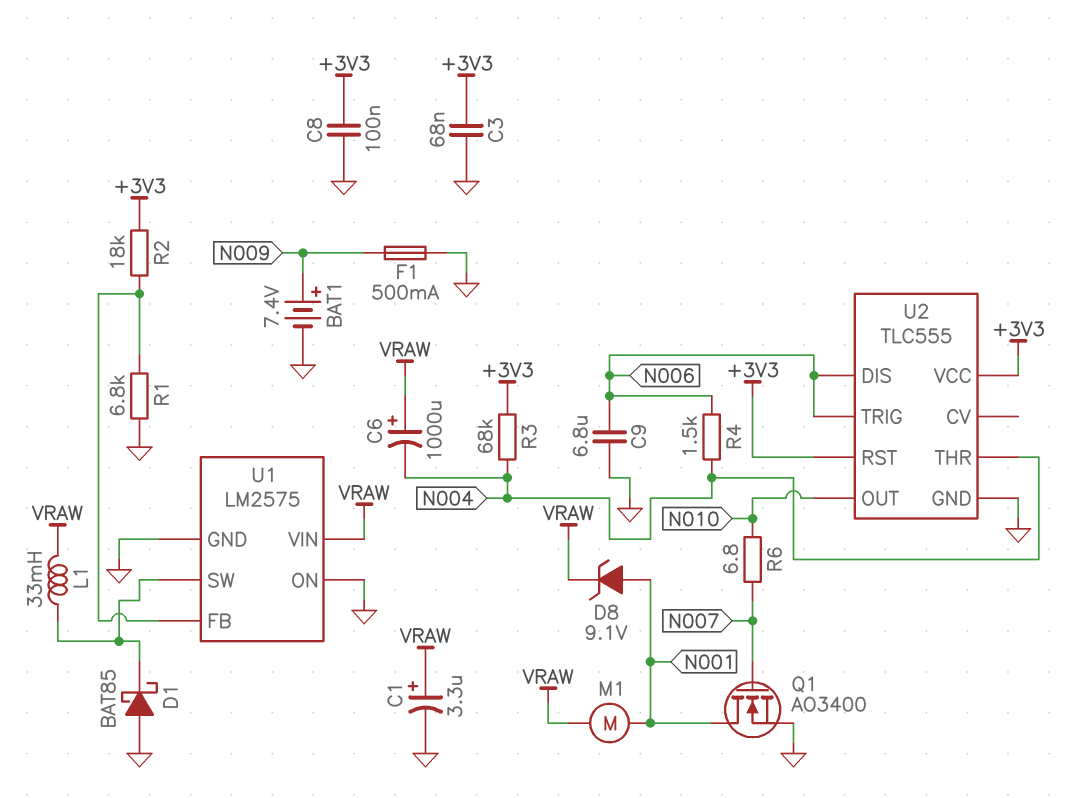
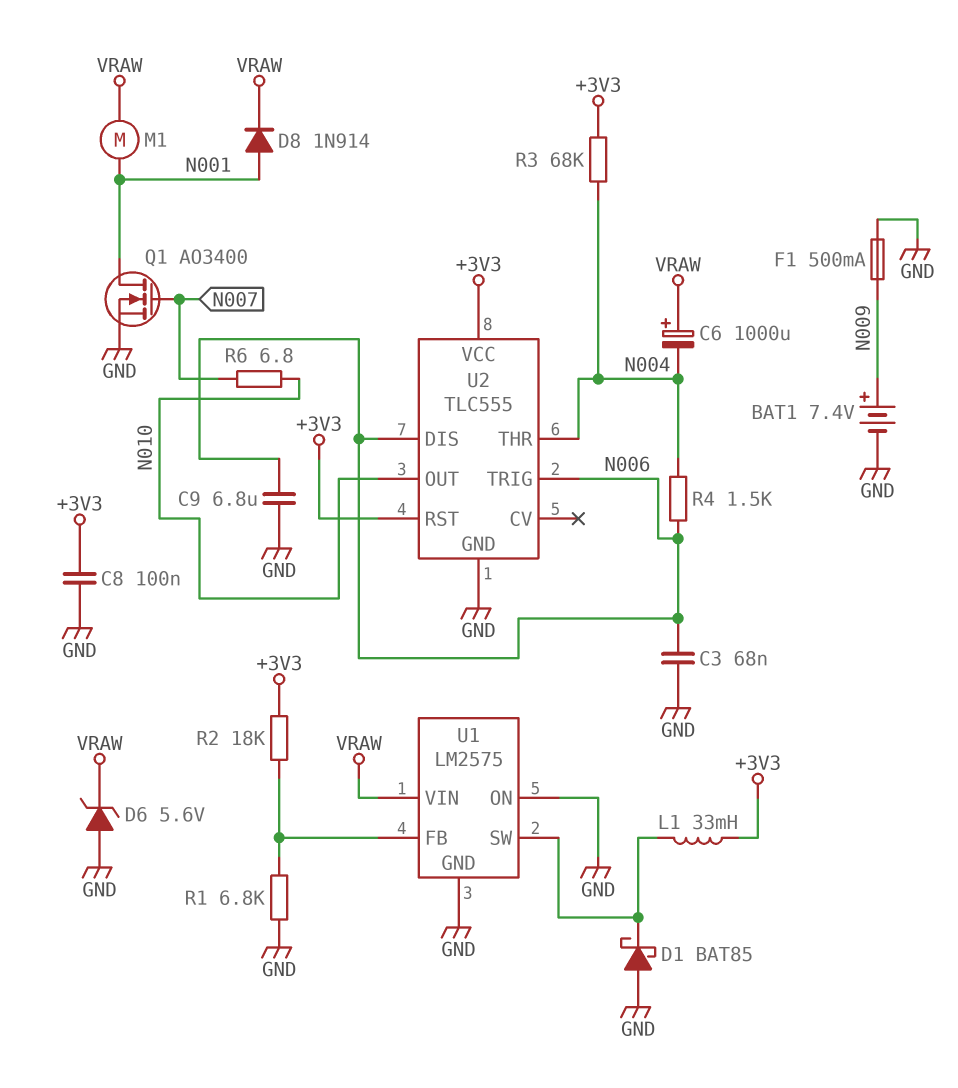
C1: 3.3uF (plus VRAW, minus GND) -> none
C3: 68nF (+3V3, GND) -> 68nF (GND, N006)
D6: none -> zener 5.6V (A GND, K VRAW)
D8: zener 9.1V (A N001, K VRAW) -> diode 1N914 (A N001, K VRAW)
L1: 33mH (U1/SW, VRAW) -> 33mH (+3V3, U1/SW)

